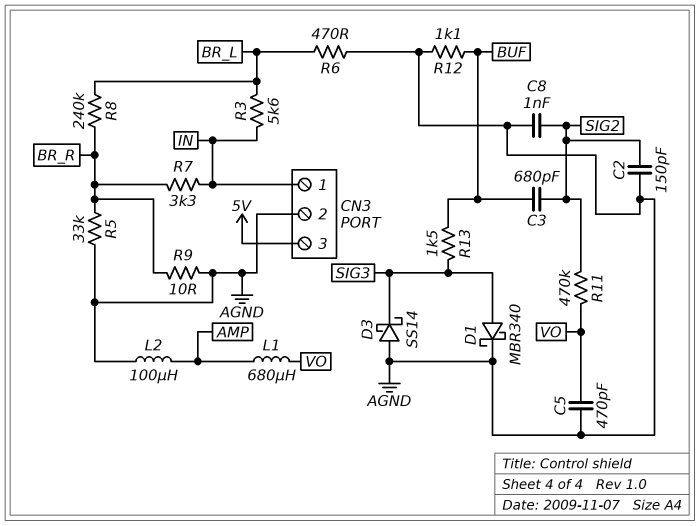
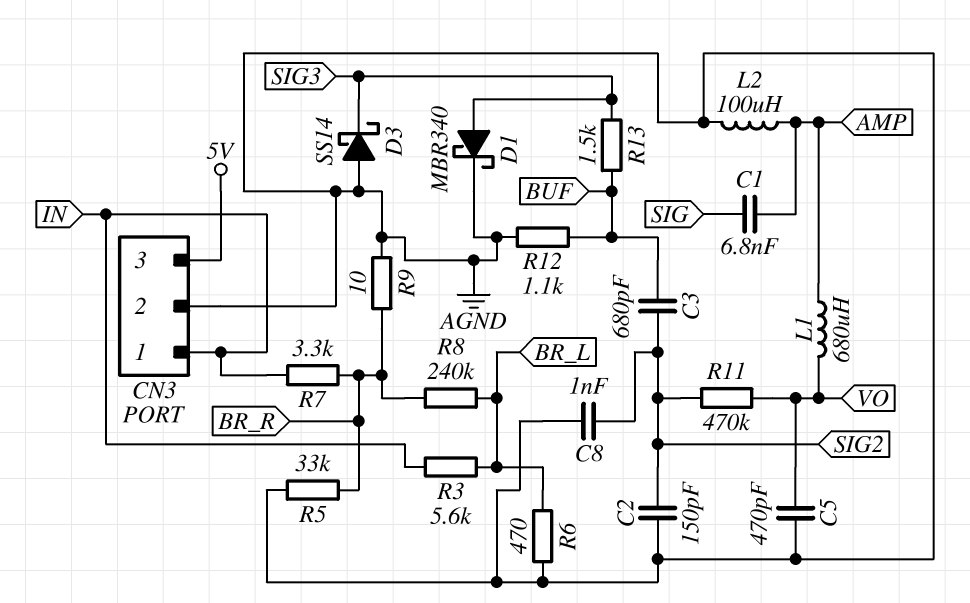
C1: none -> 6.8nF (AMP, SIG)

